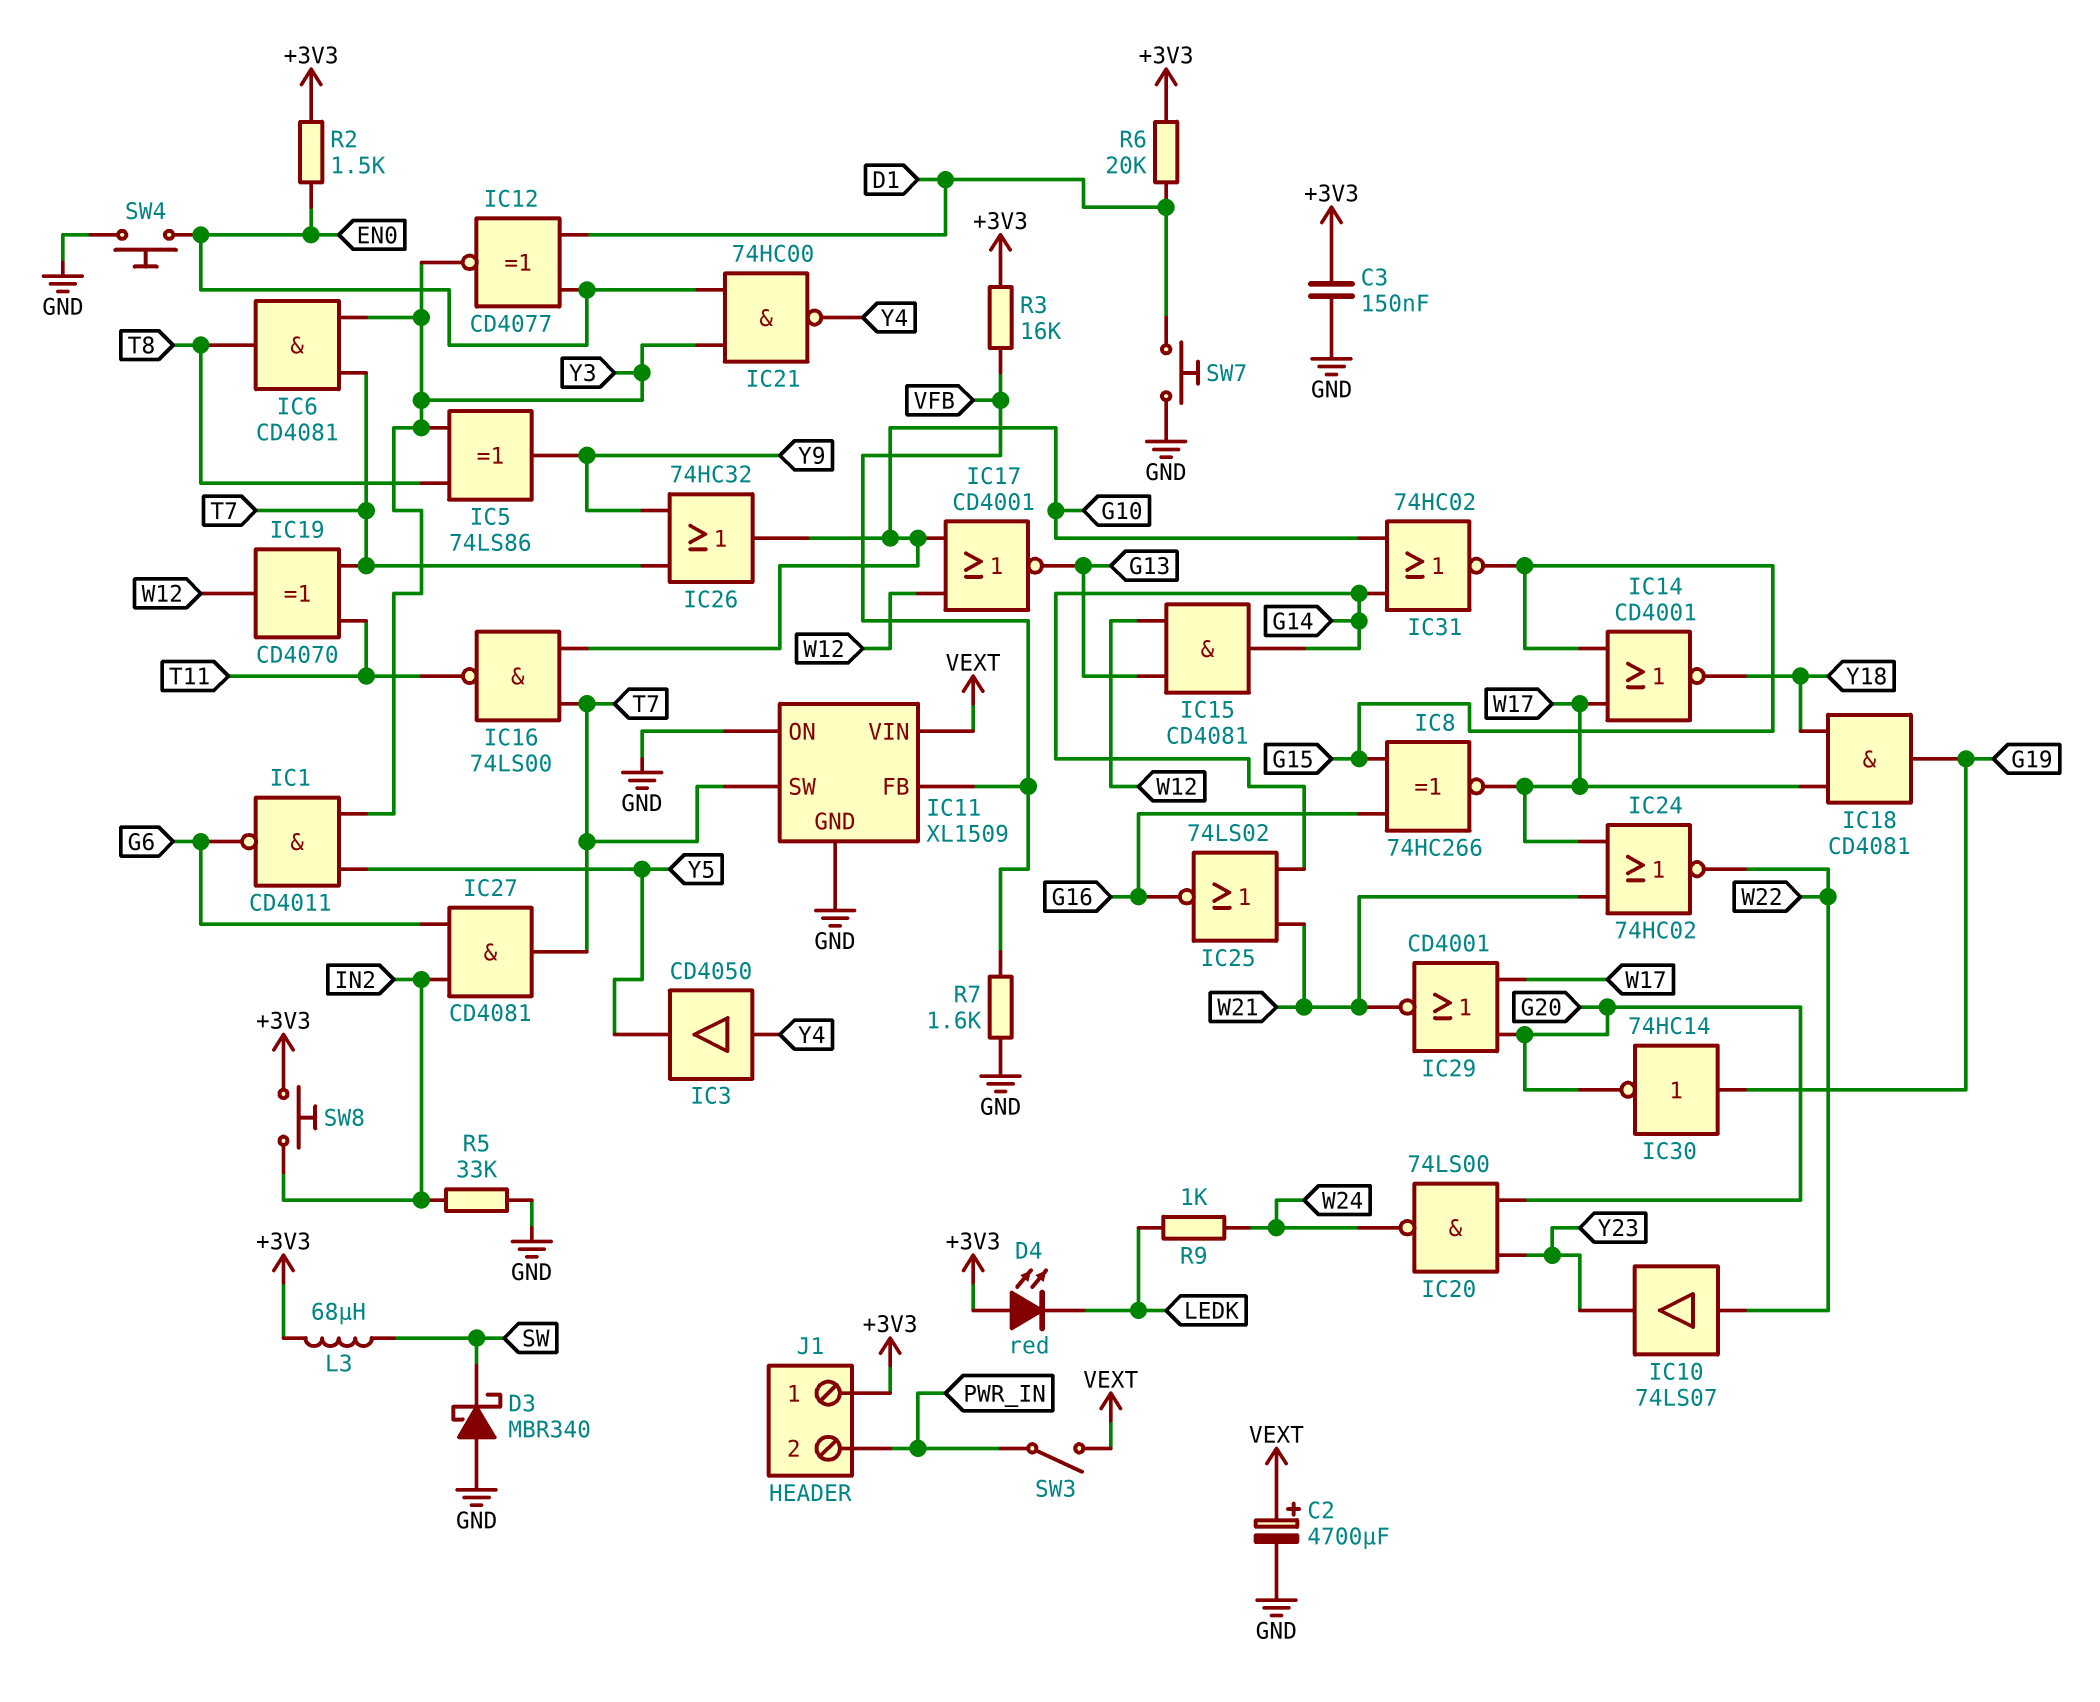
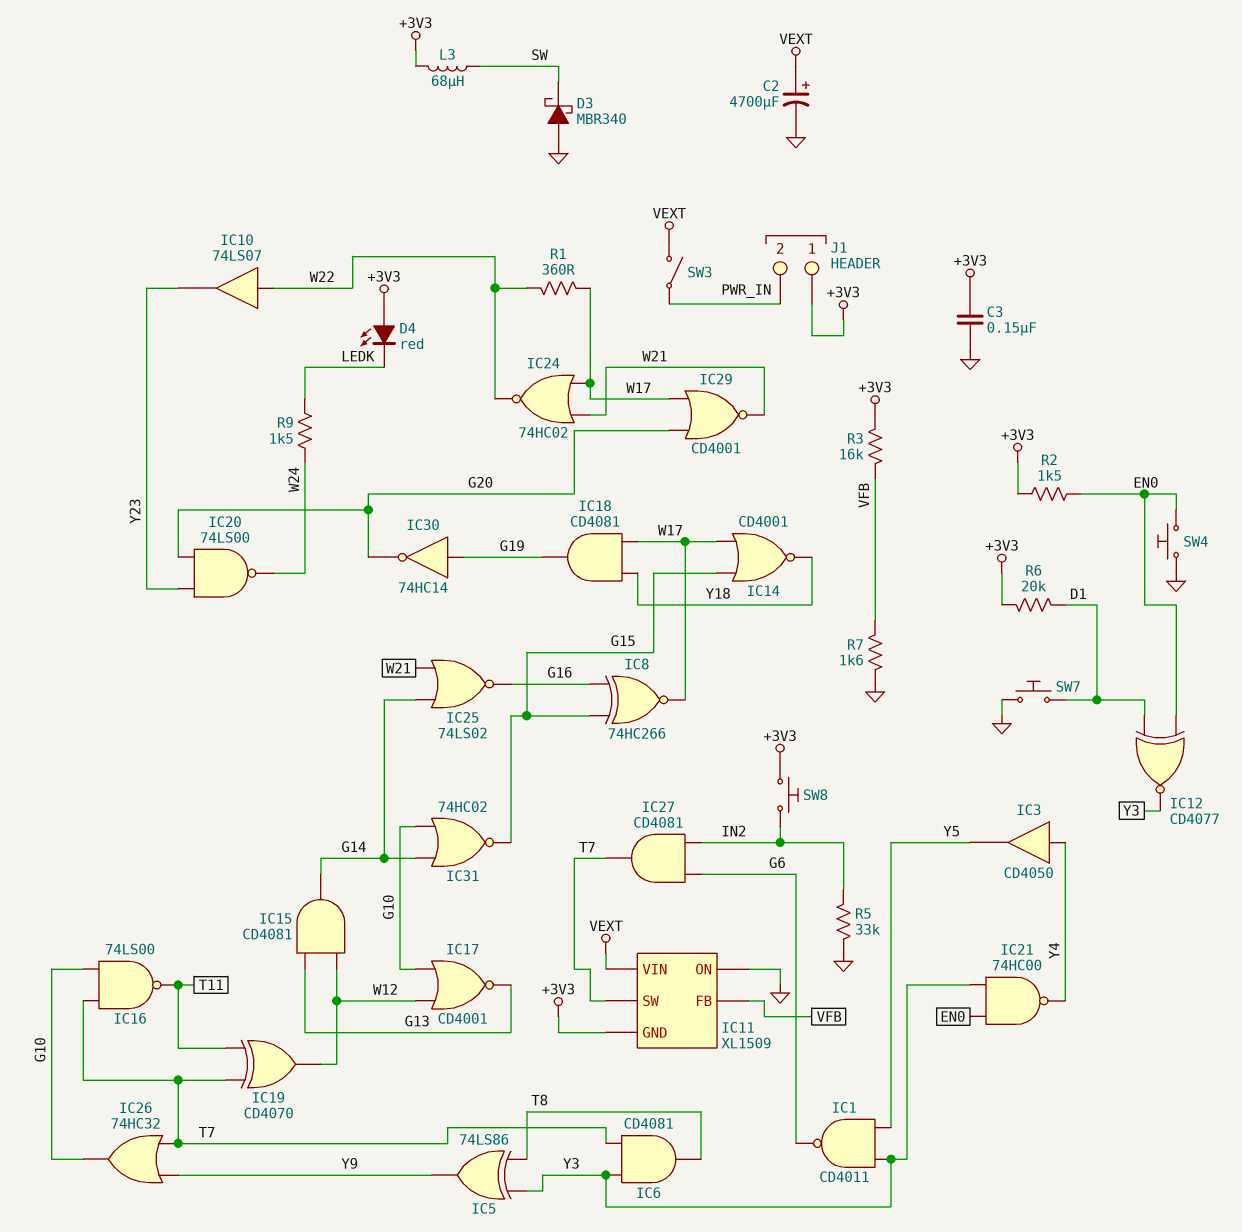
IC11 pin GND: GND -> +3V3
R1: none -> 360 (W17, W22)
R9: 1k (LEDK, W24) -> 1.5k (LEDK, W24)

